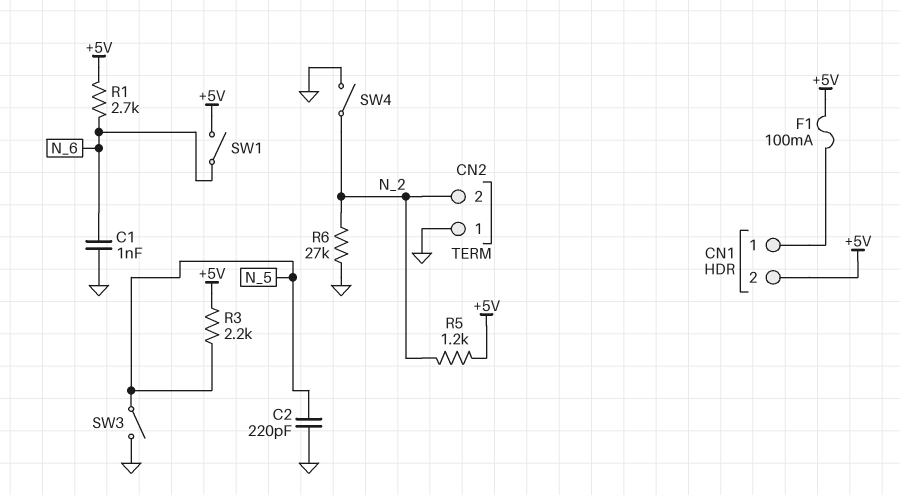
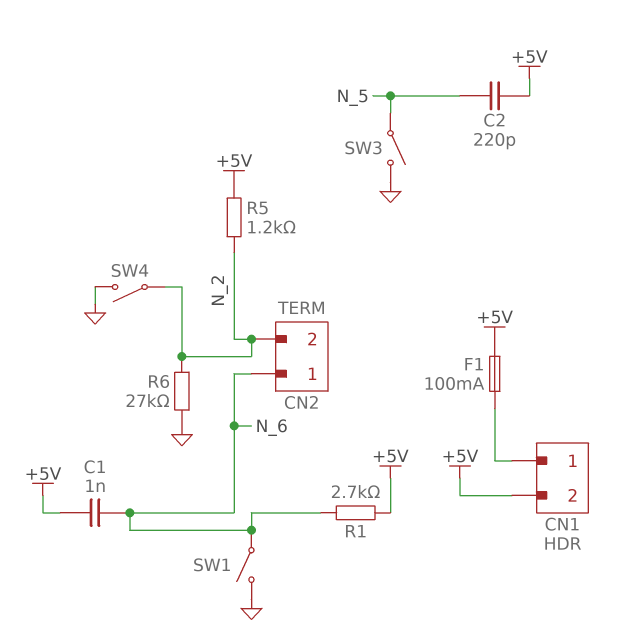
C1: 1nF (GND, N_6) -> 1nF (+5V, N_6)
C2: 220pF (GND, N_5) -> 220pF (+5V, N_5)
CN2 pin 1: GND -> N_6
R3: 2.2k (+5V, N_5) -> none
SW1: switch (+5V, N_6) -> switch (GND, N_6)

